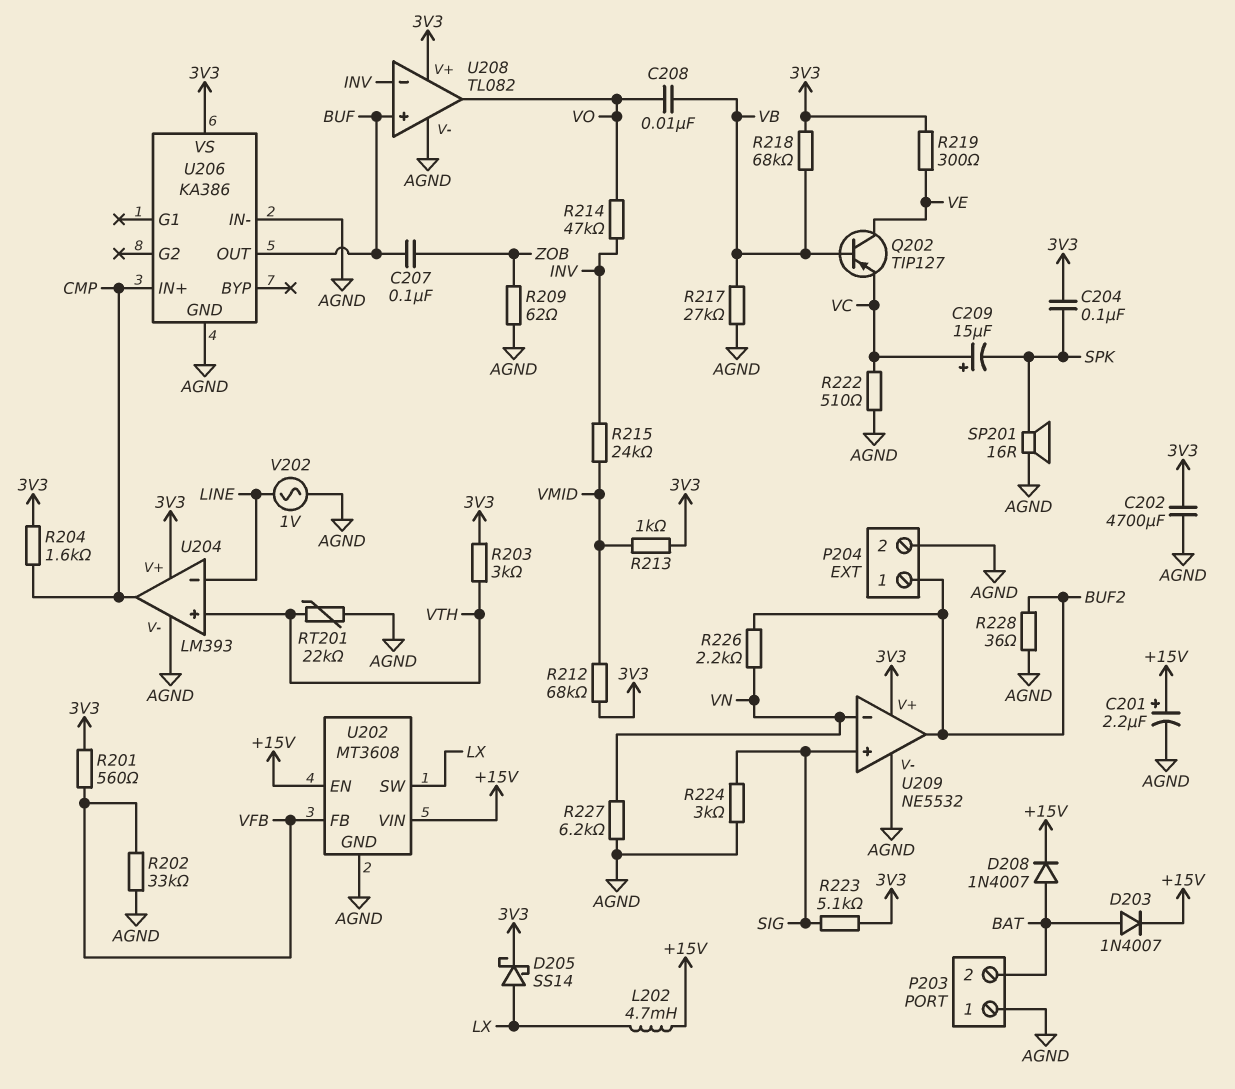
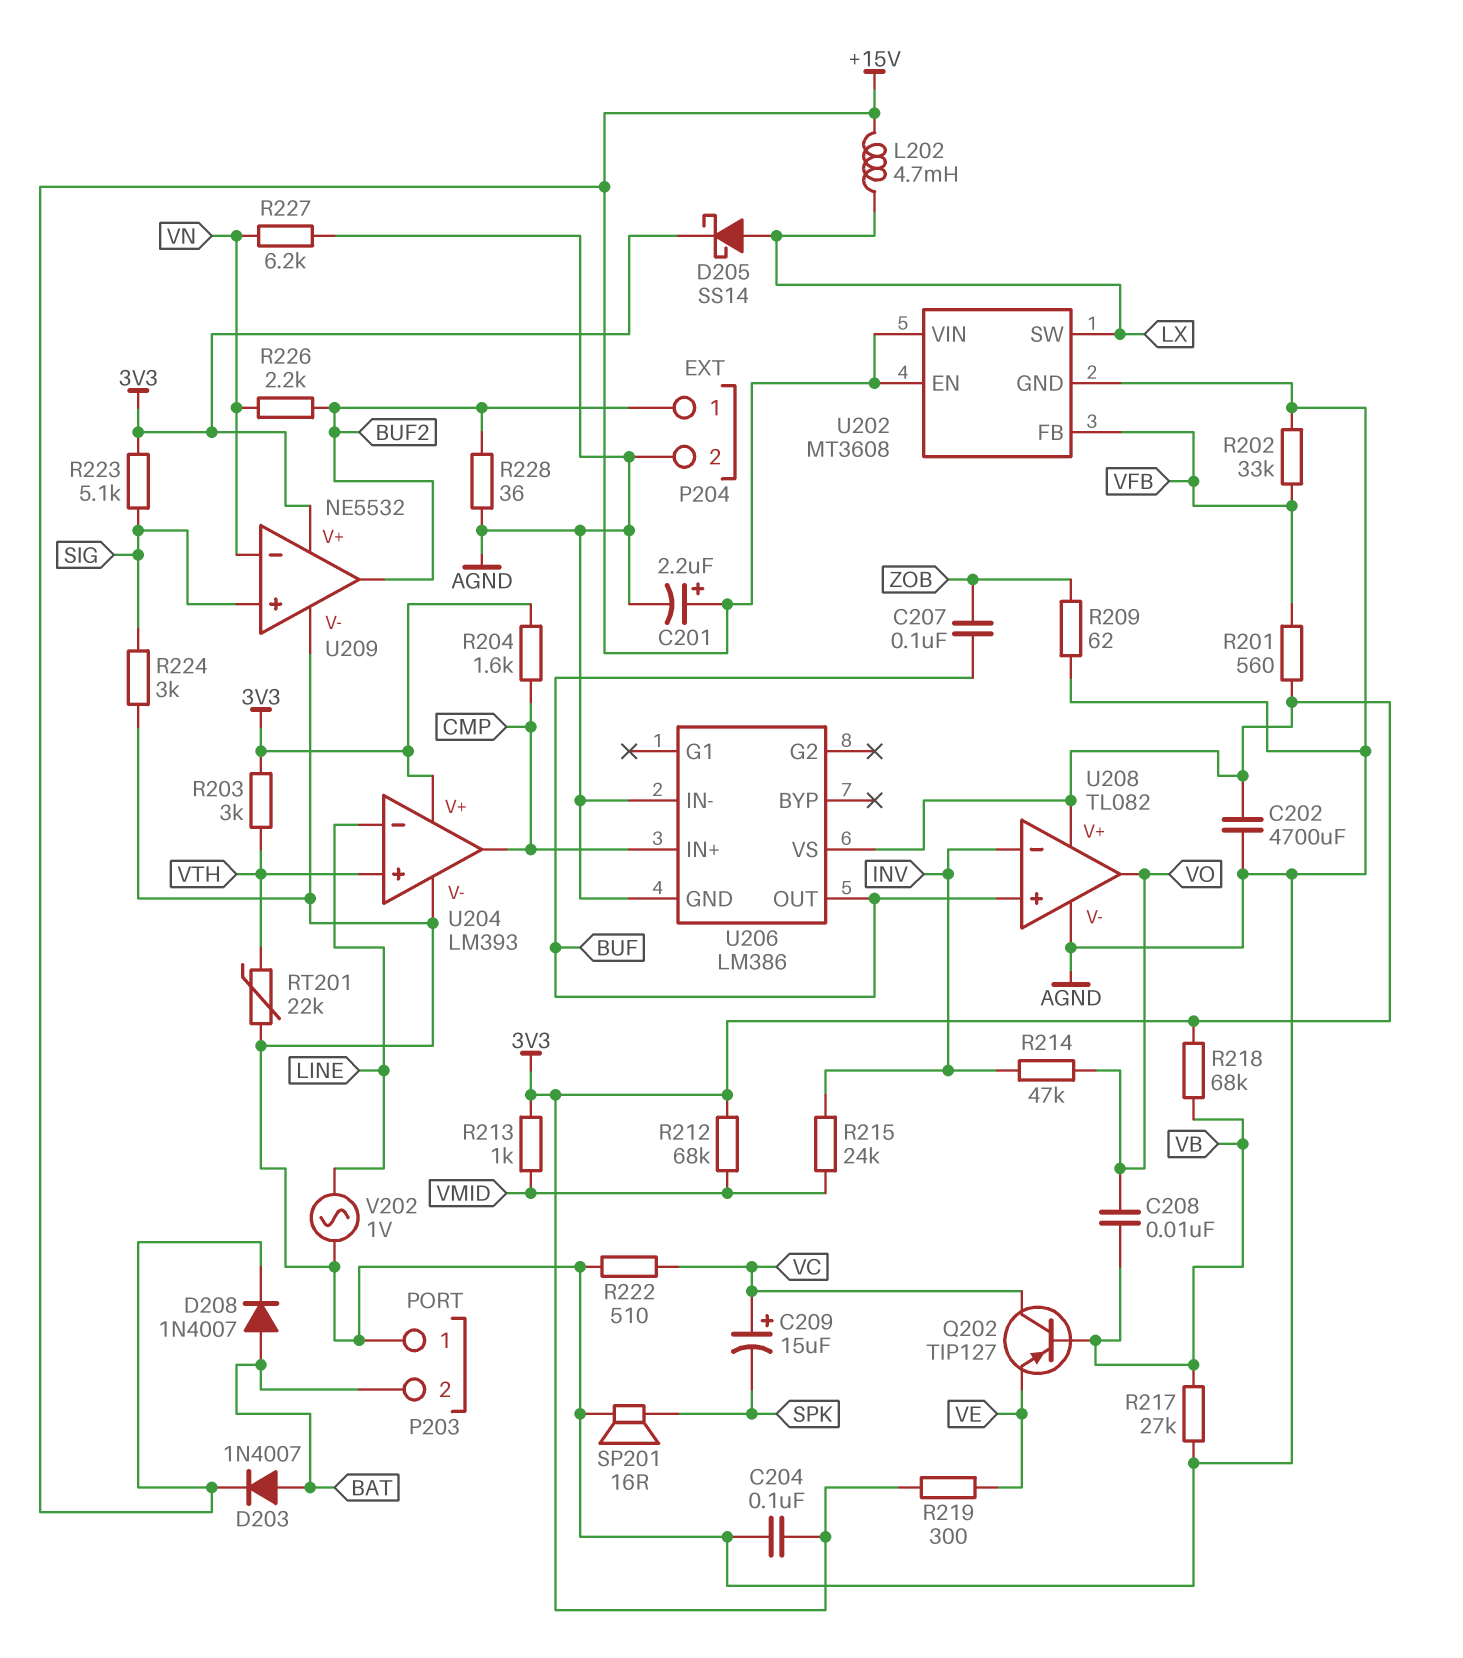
C204: 100nF (3V3, SPK) -> 100nF (3V3, AGND)
Q202: PNP TIP127 (B VB, C VE, E VC) -> PNP TIP127 (B VB, C VC, E VE)
U206: KA386 -> LM386

